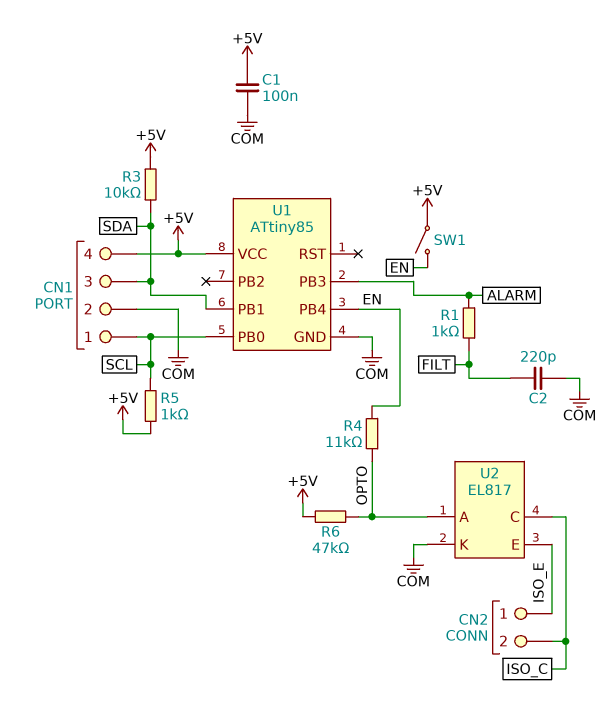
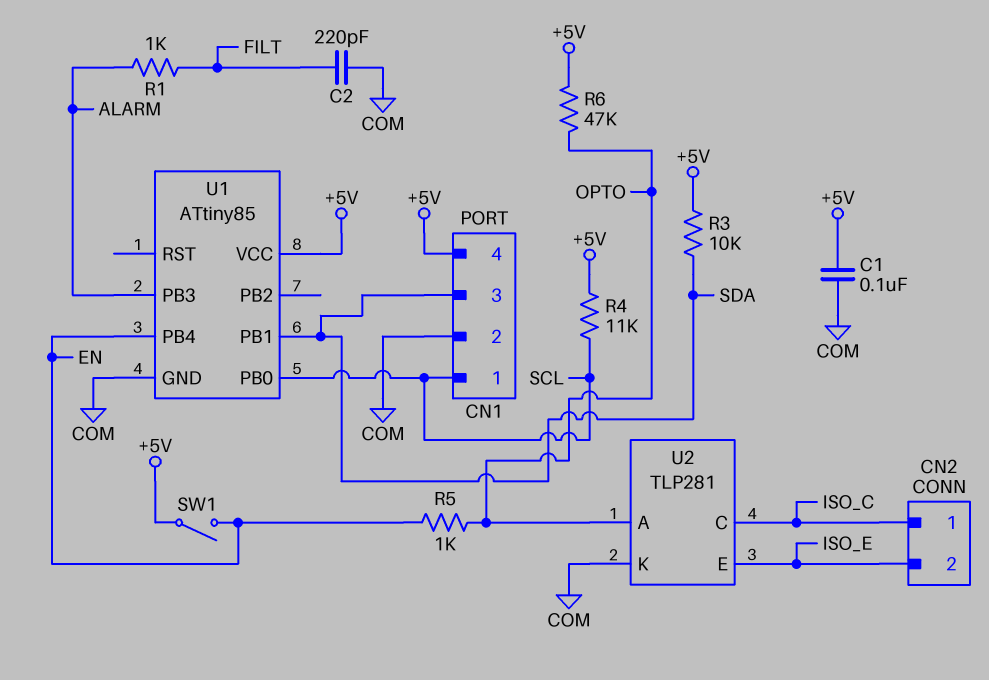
CN2 pin 1: ISO_E -> ISO_C
CN2 pin 2: ISO_C -> ISO_E
R4: 11k (EN, OPTO) -> 11k (+5V, SCL)
R5: 1k (+5V, SCL) -> 1k (EN, OPTO)
U2: EL817 -> TLP281

